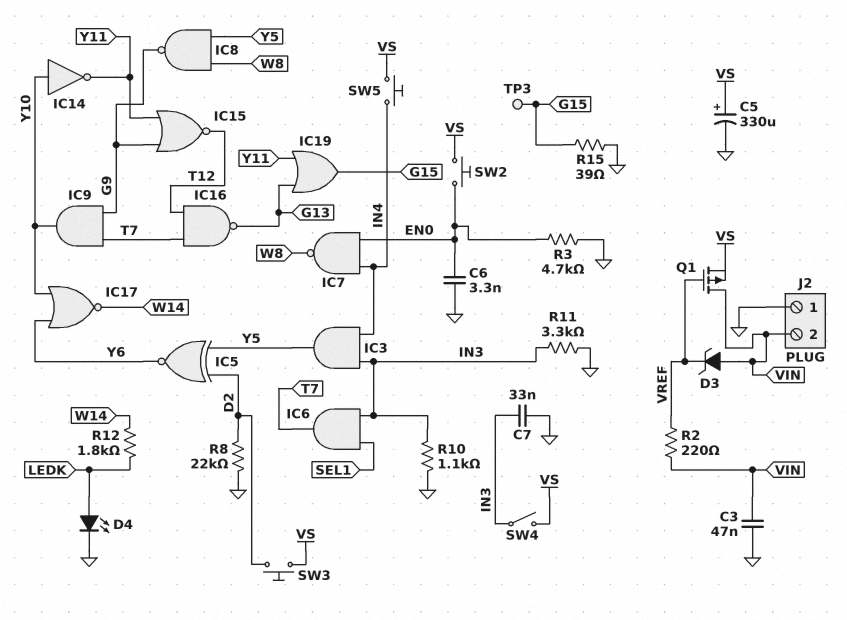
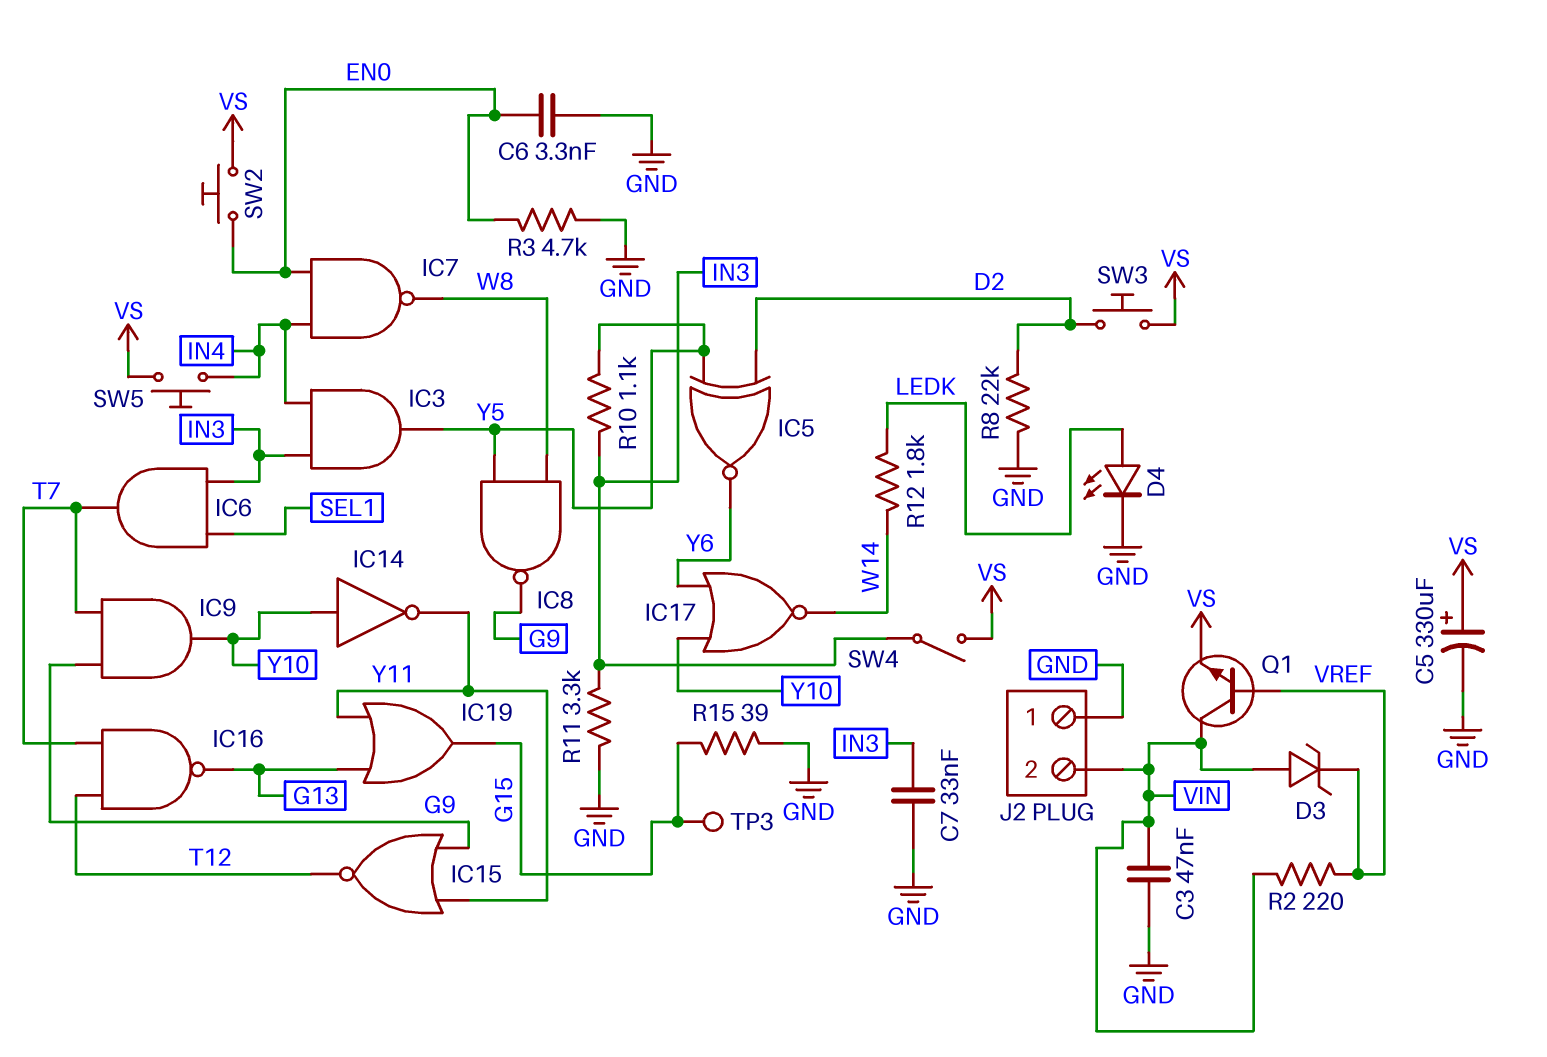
Q1: PMOS (G VREF, D VIN, S VS) -> NPN (B VREF, C VIN, E VS)
R10: 1.1k (GND, IN3) -> 1.1k (IN3, Y5)

